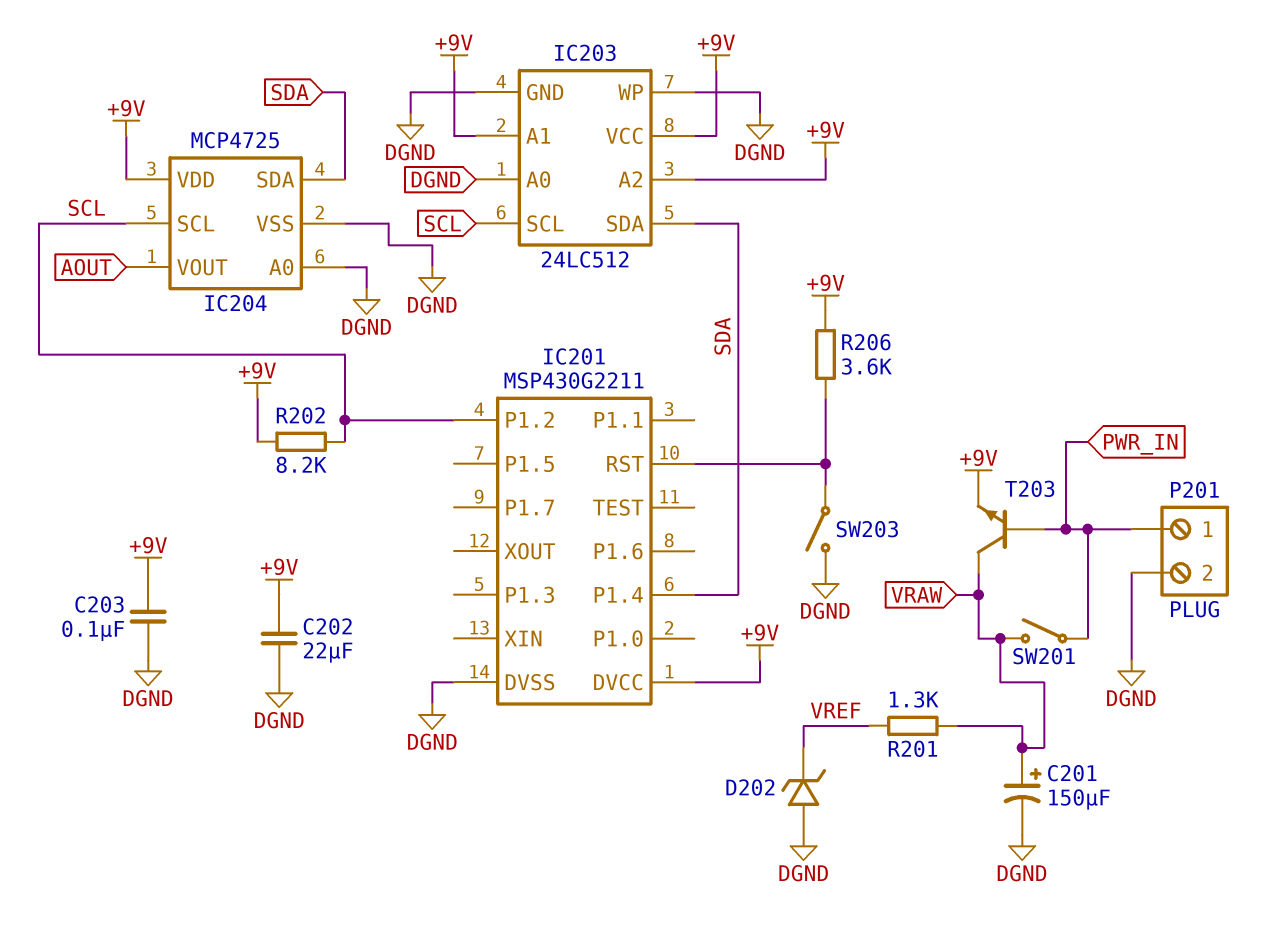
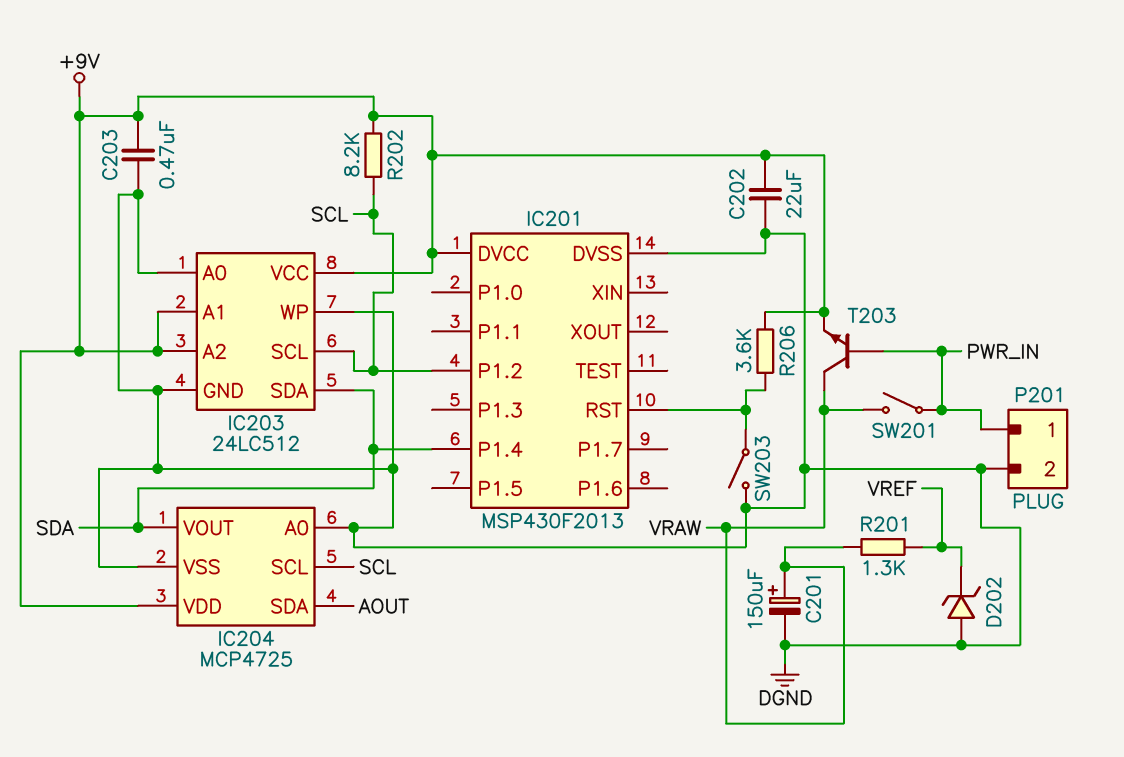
C203: 100nF (+9V, DGND) -> 470nF (+9V, DGND)
IC201: MSP430G2211 -> MSP430F2013
IC204 pin SDA: SDA -> AOUT
IC204 pin VOUT: AOUT -> SDA

